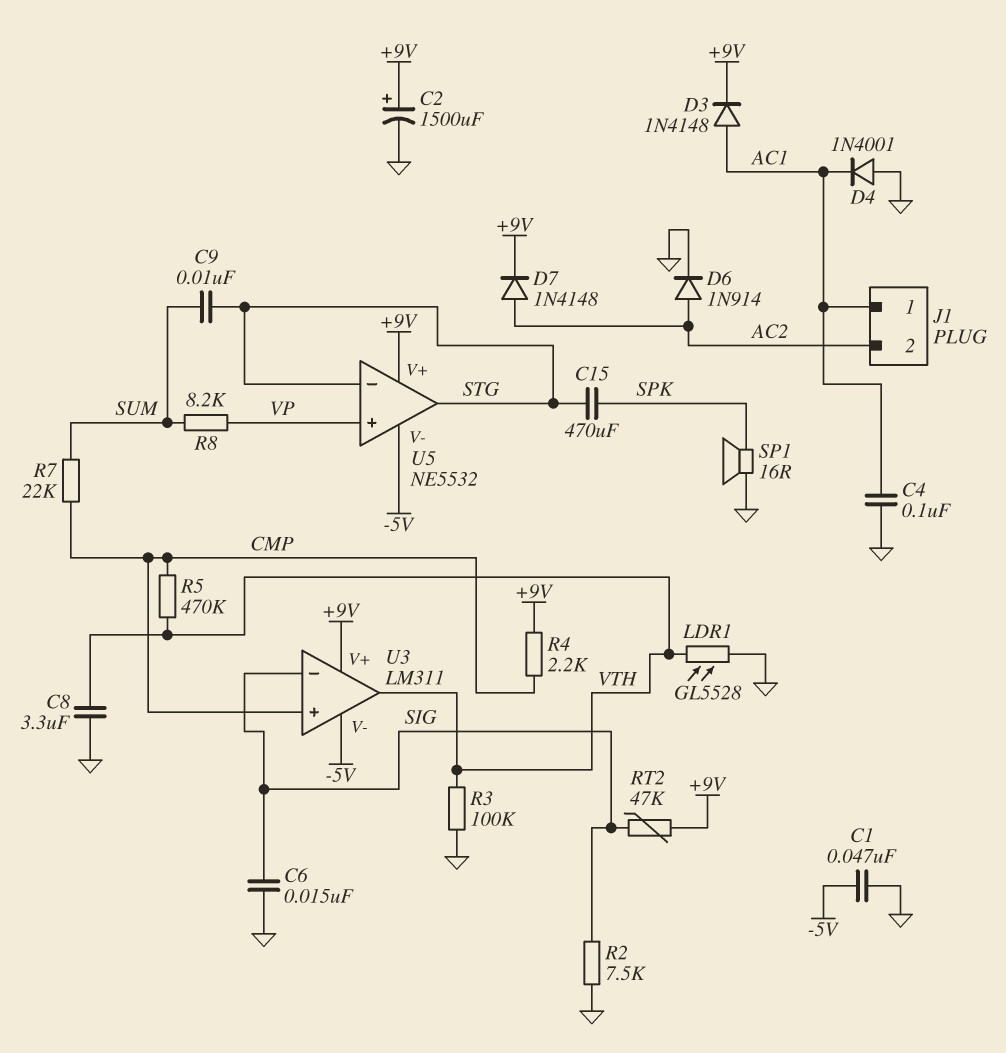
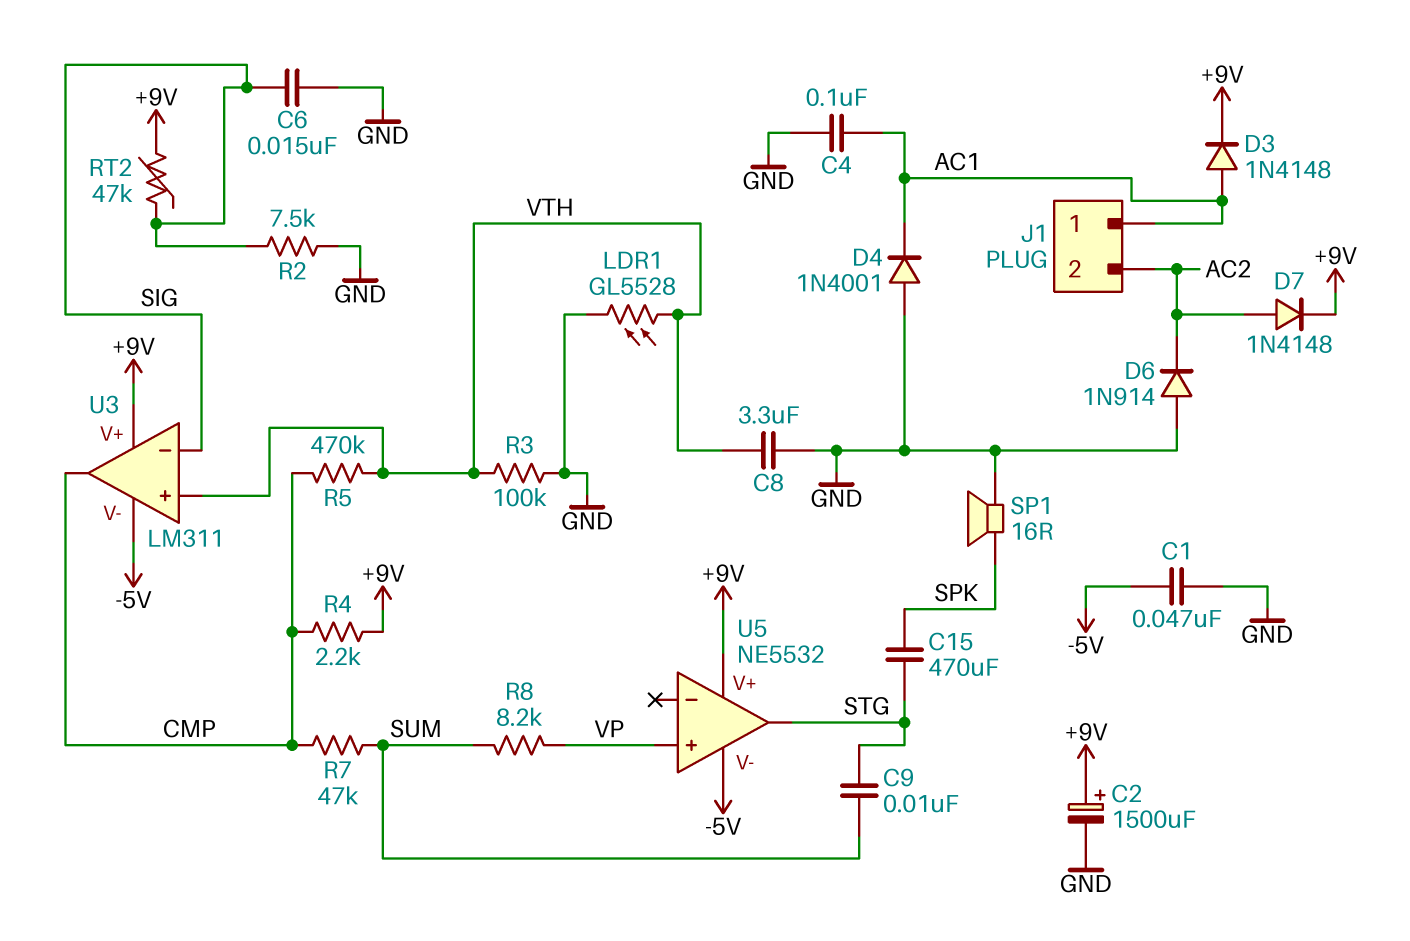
D6: diode 1N914 (A AC2, K GND) -> diode 1N914 (A GND, K AC2)
R7: 22k (CMP, SUM) -> 47k (CMP, SUM)
U3 pin in+: CMP -> VTH
U3 pin out: VTH -> CMP
U5 pin in-: STG -> none

